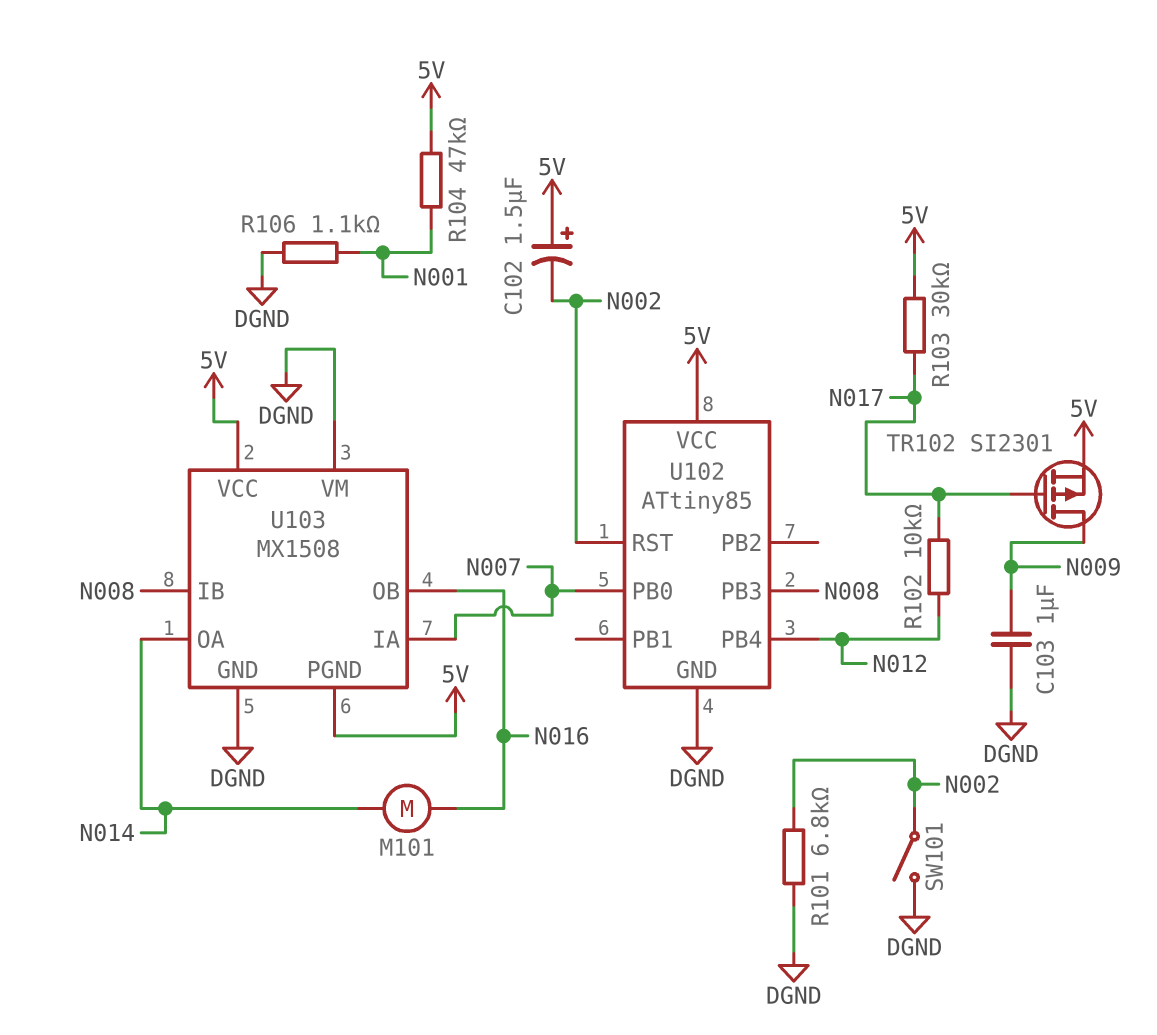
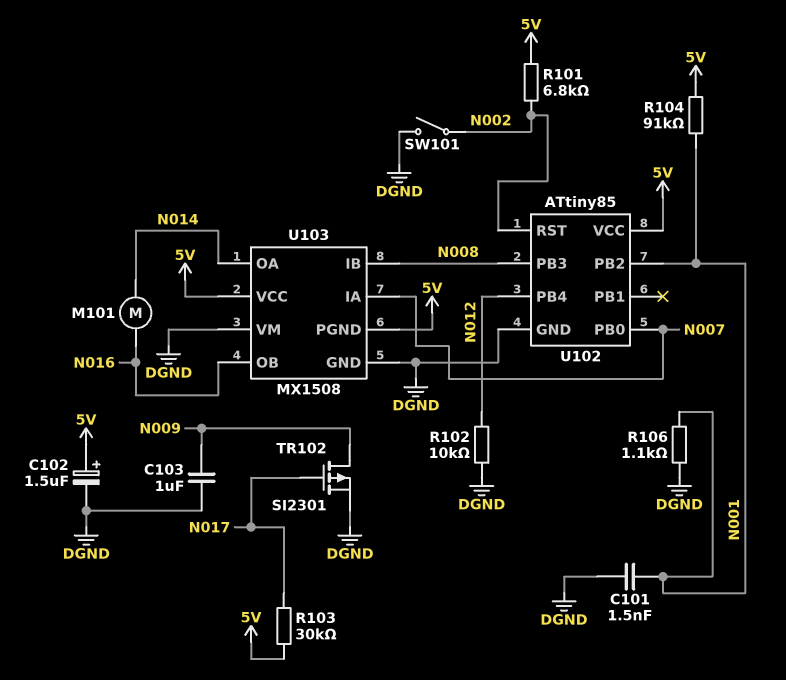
C101: none -> 1.5nF (DGND, N001)
C102: 1.5uF (plus 5V, minus N002) -> 1.5uF (plus 5V, minus DGND)
R101: 6.8k (DGND, N002) -> 6.8k (5V, N002)
R102: 10k (N012, N017) -> 10k (DGND, N012)
R104: 47k (5V, N001) -> 91k (5V, N001)
TR102: PMOS SI2301 (G N017, D N009, S 5V) -> PMOS SI2301 (G N017, D N009, S DGND)
U102 pin PB2: none -> N001

